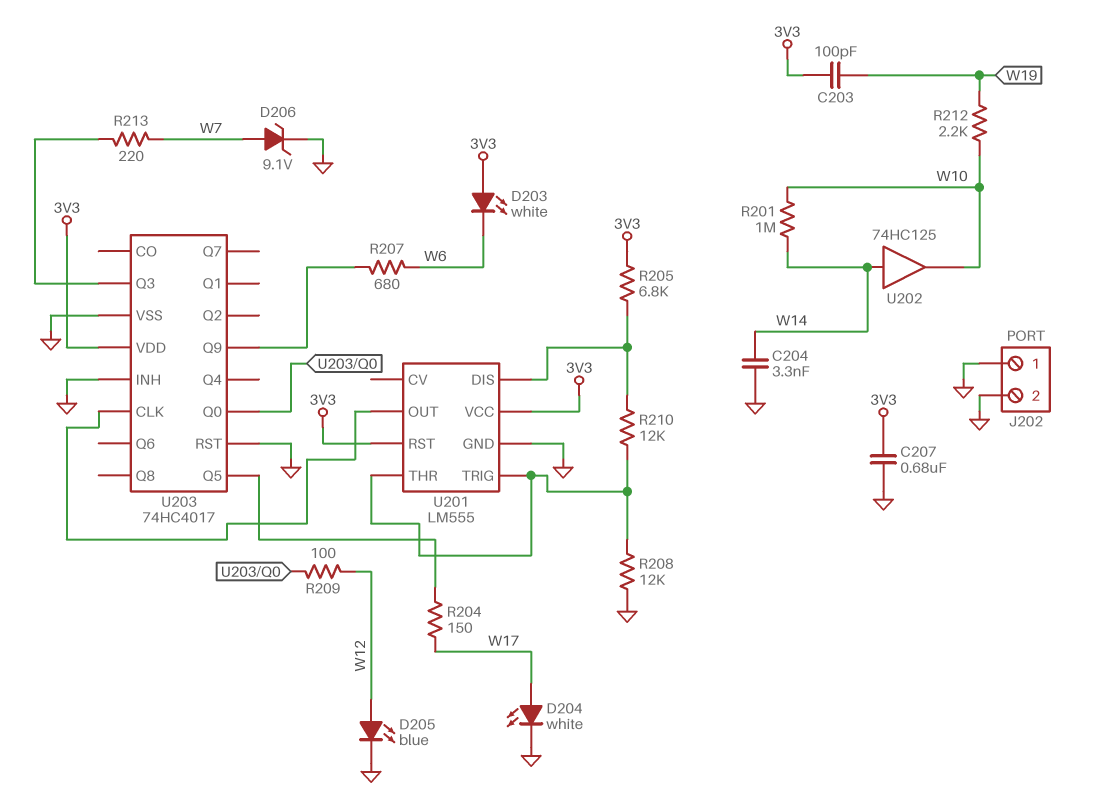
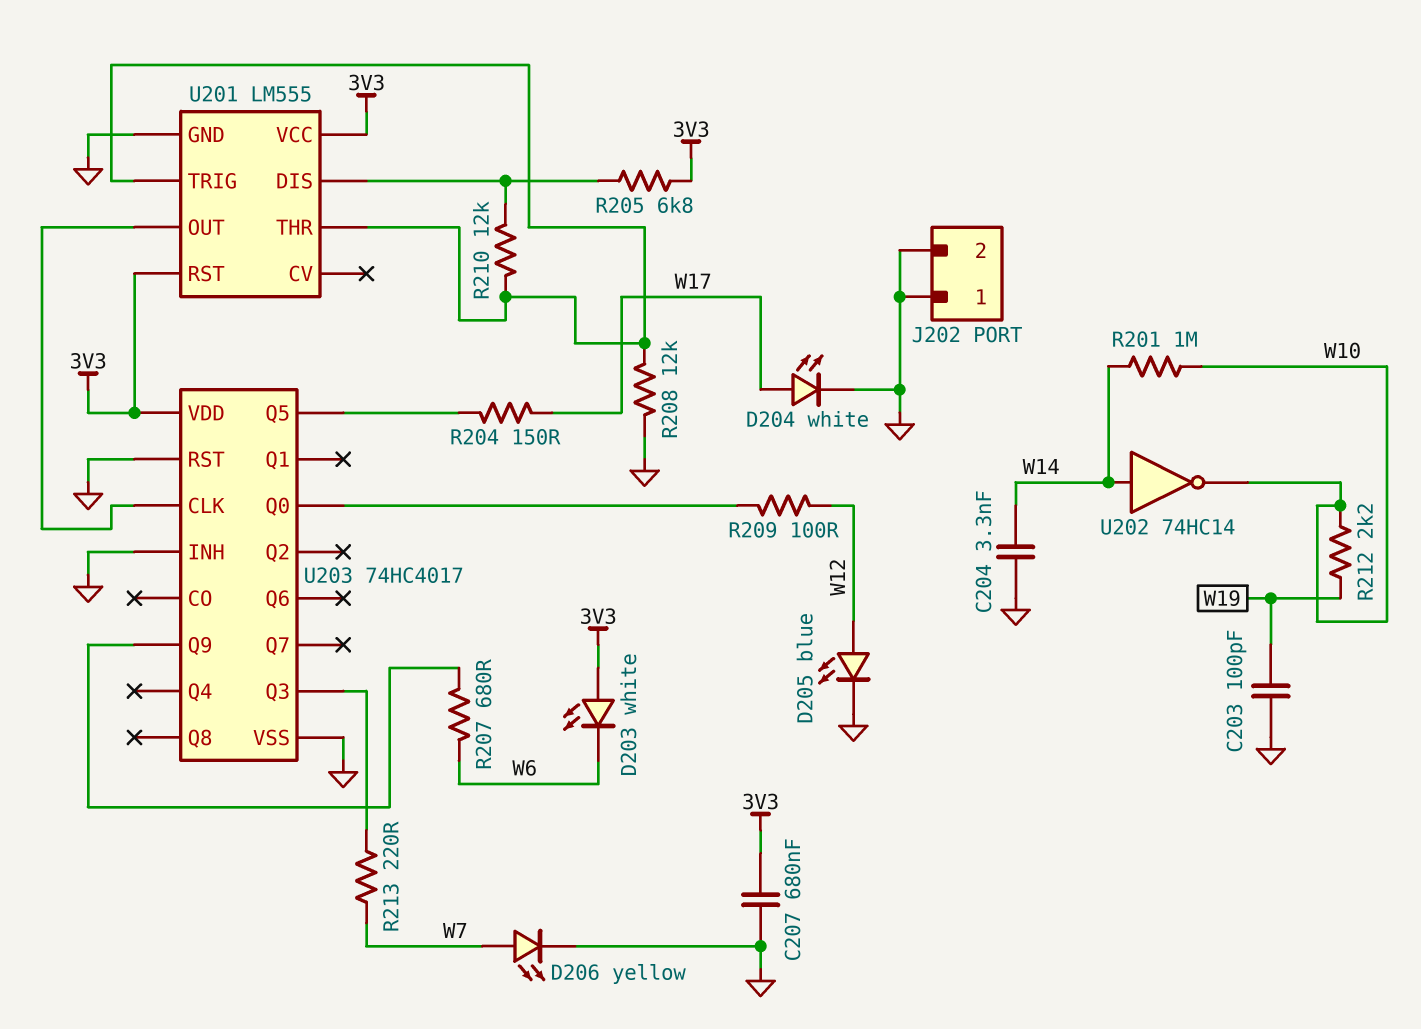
C203: 100pF (3V3, W19) -> 100pF (GND, W19)
D206: zener 9.1V (A W7, K GND) -> LED yellow (A W7, K GND)
U202: buffer 74HC125 (in W14, out W10) -> NOT 74HC14 (in W14, out W10)

